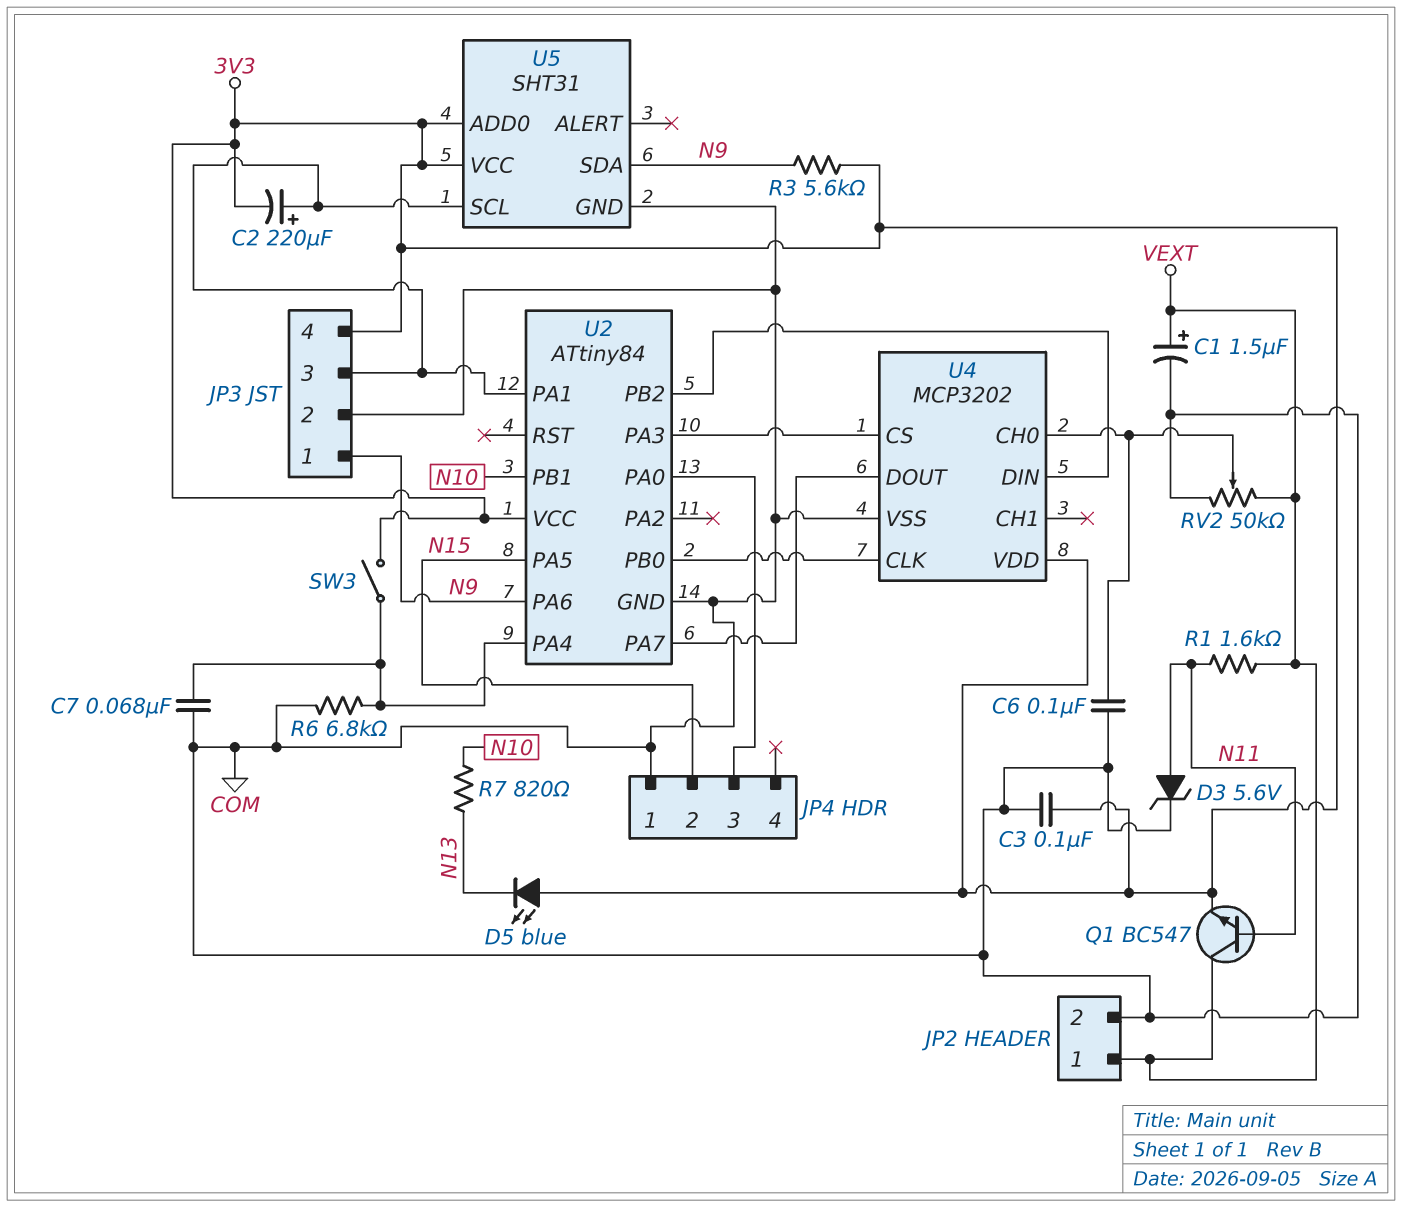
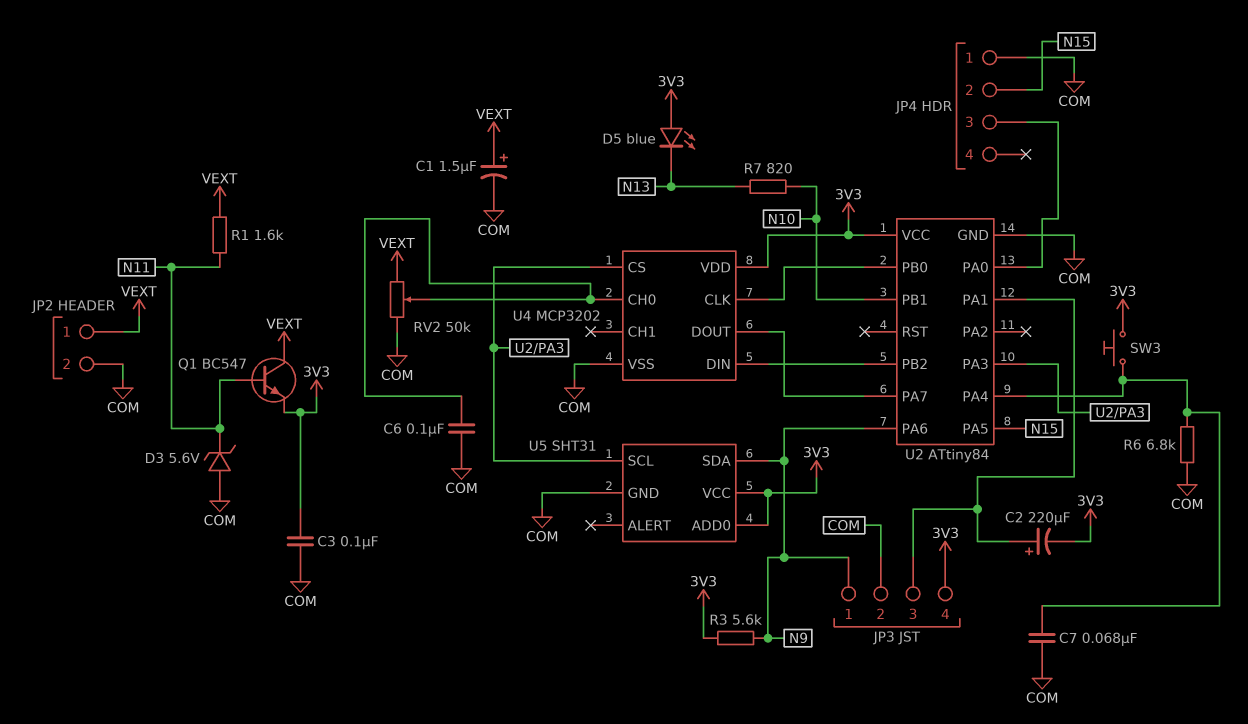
D3: zener 5.6V (A N11, K COM) -> zener 5.6V (A COM, K N11)
SW3: switch (3V3, U2/PA4) -> button (3V3, U2/PA4)
U5 pin SCL: JP3/3 -> U2/PA3

